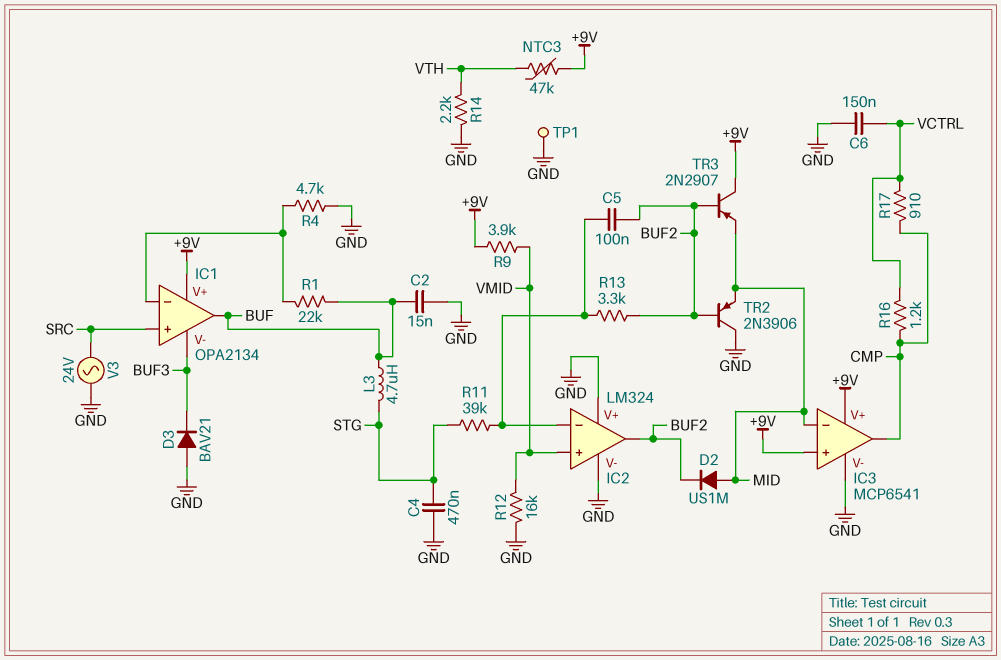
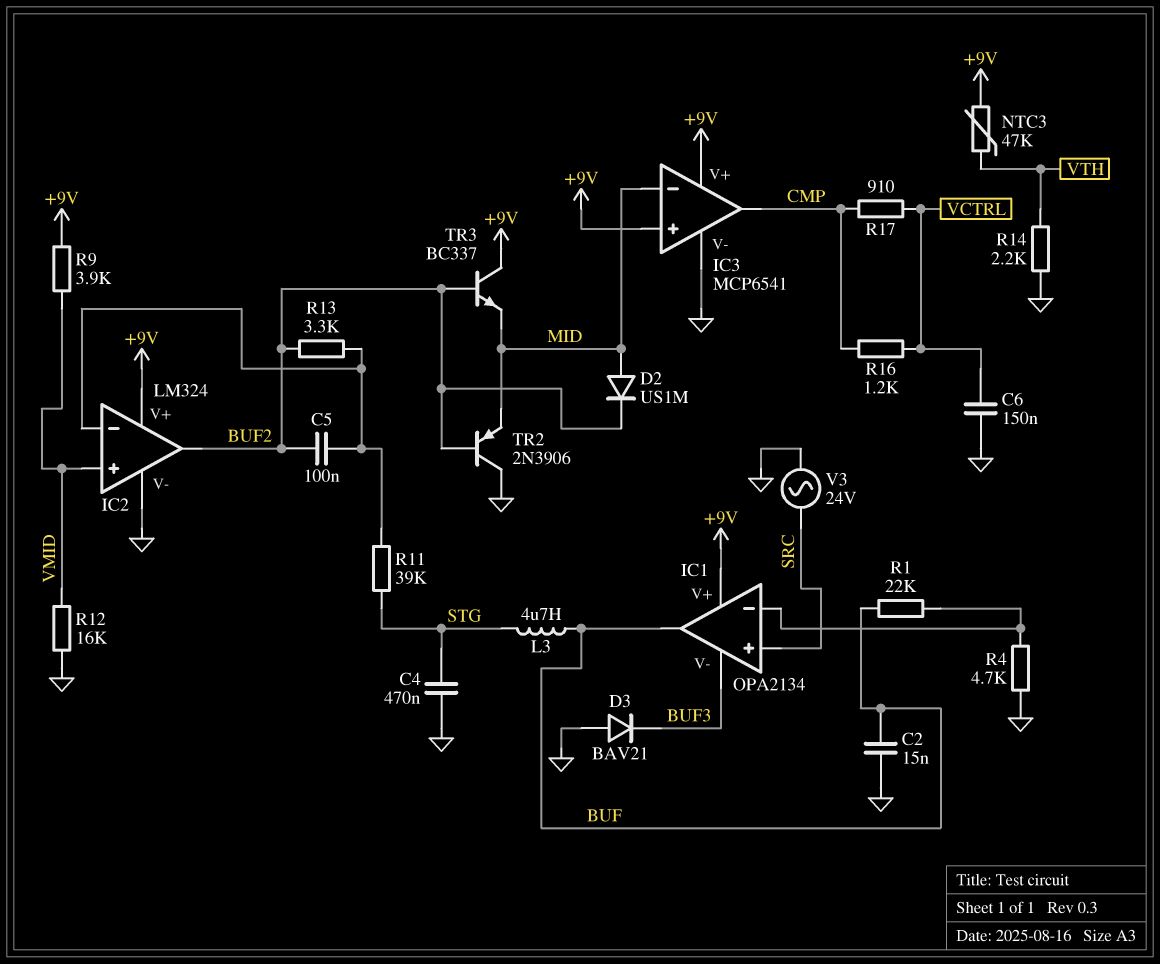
IC2 pin V+: GND -> +9V
TP1: test point (GND) -> none
TR3: PNP 2N2907 (B BUF2, C +9V, E MID) -> NPN BC337 (B BUF2, C +9V, E MID)

